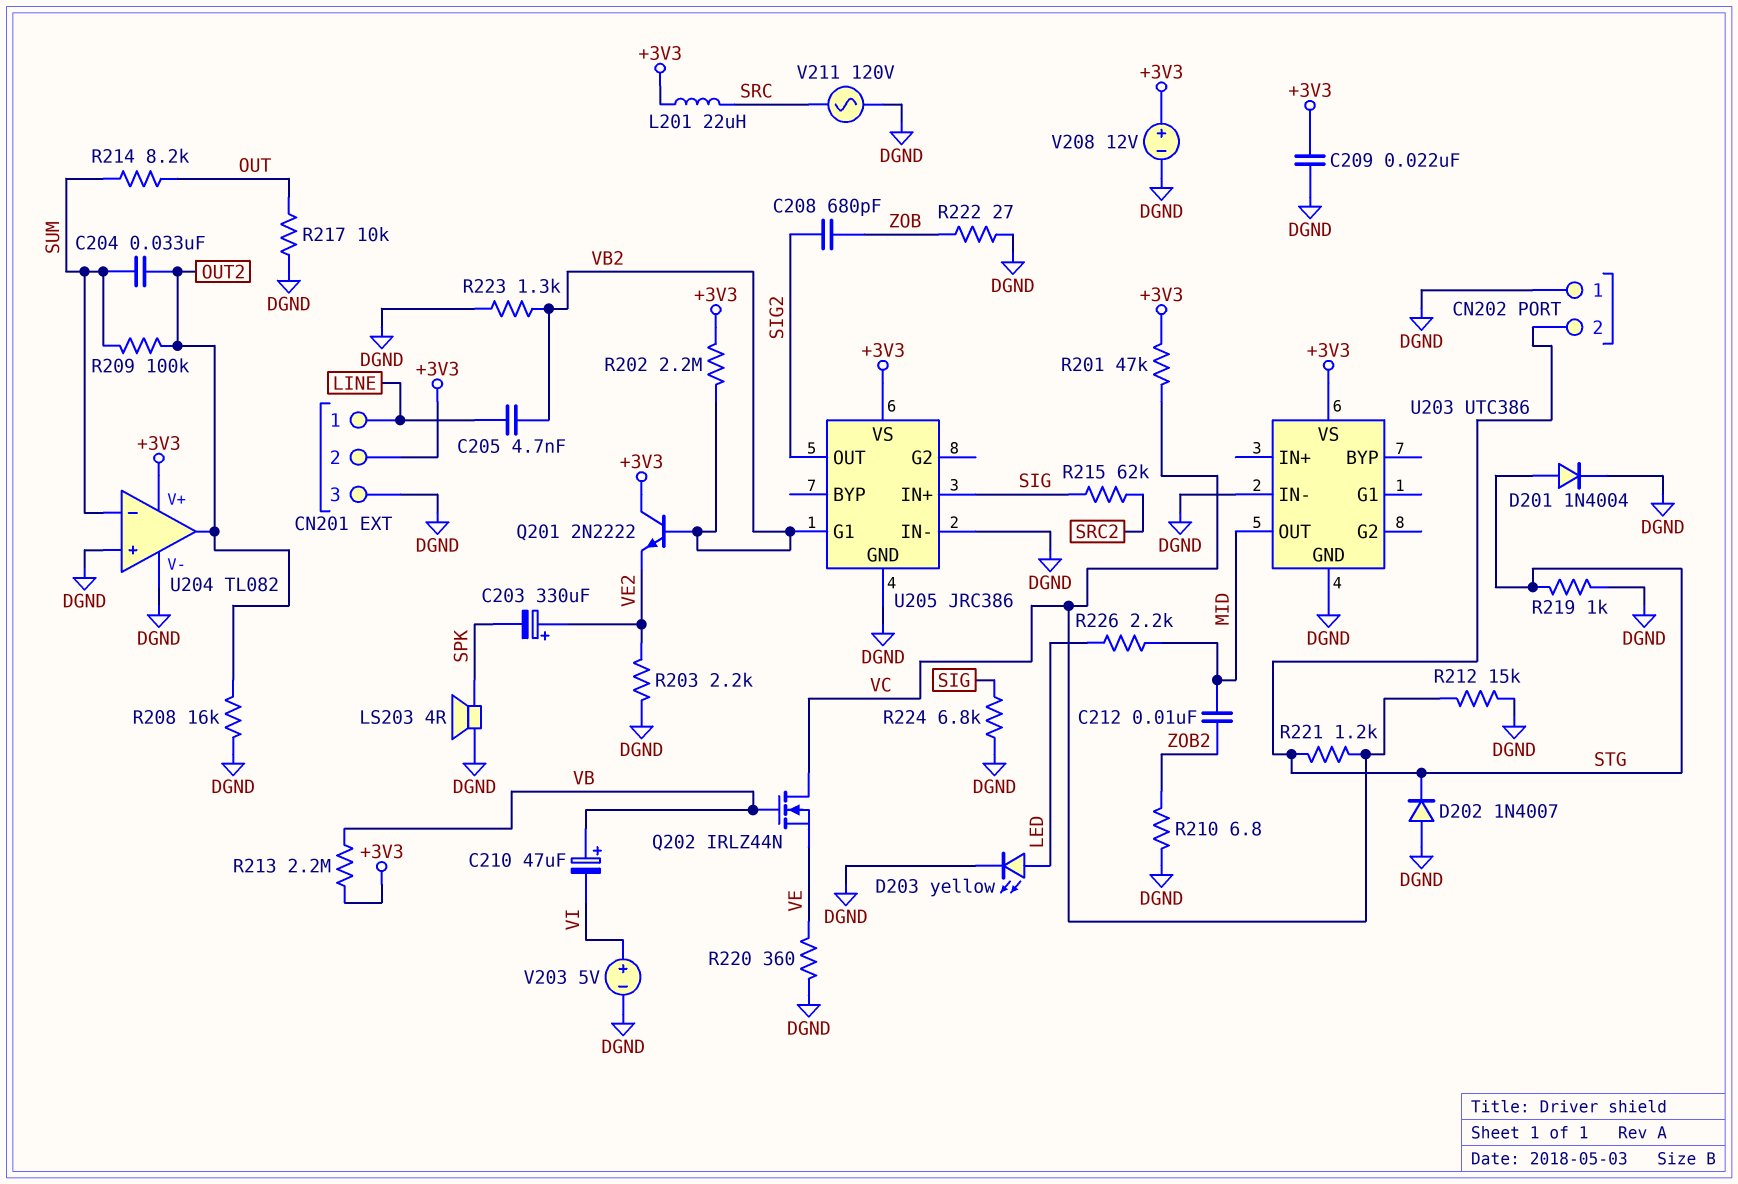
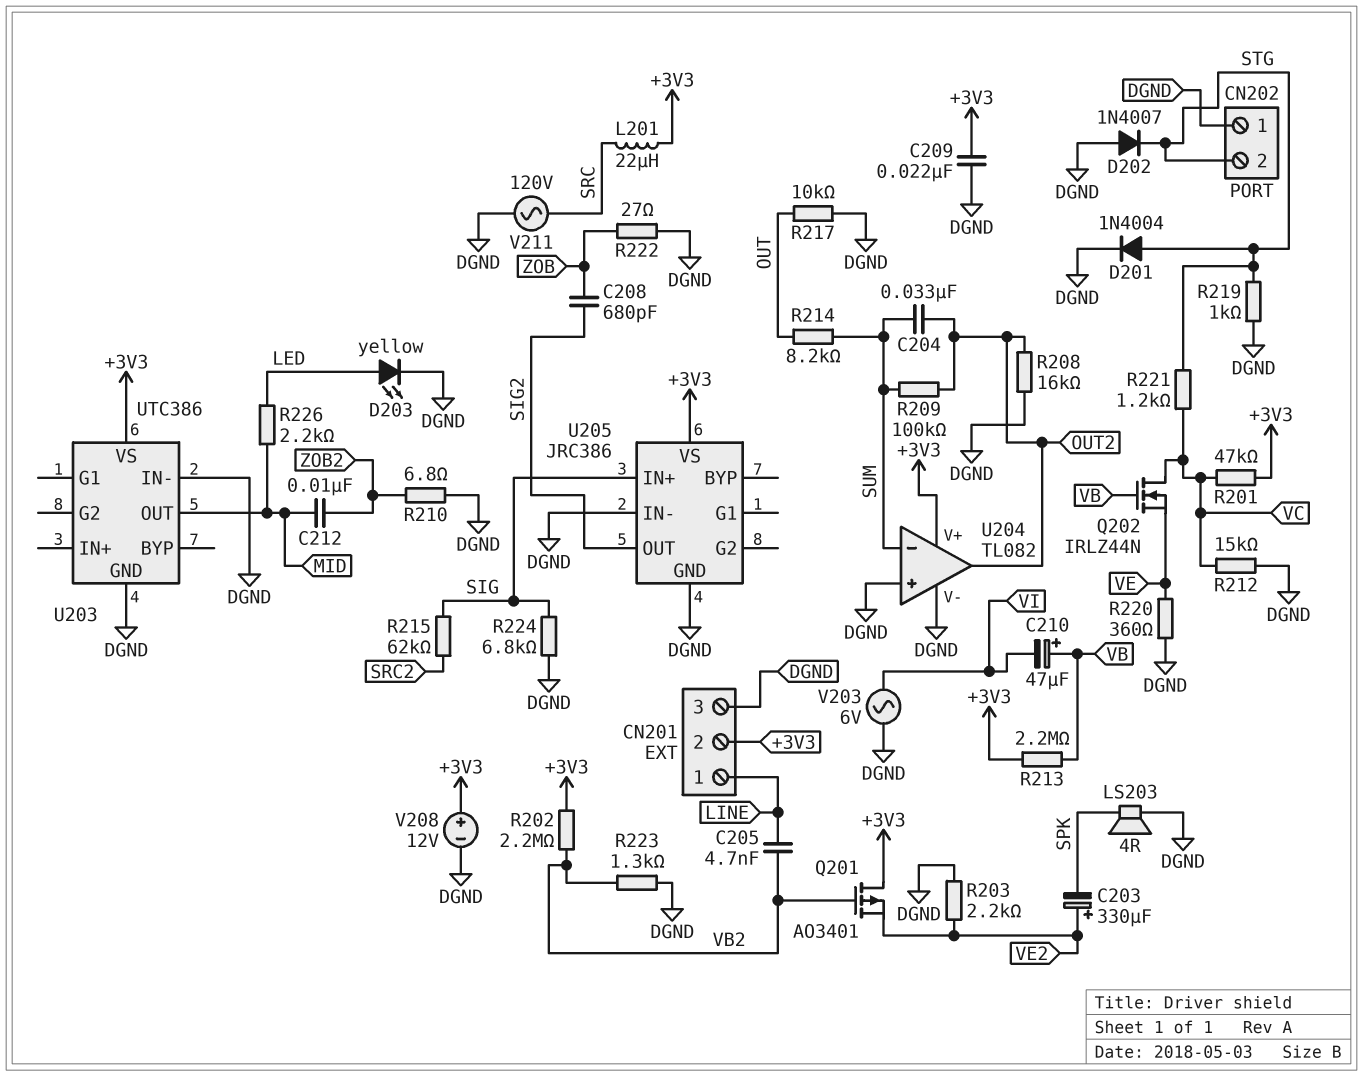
Q201: NPN 2N2222 (B VB2, C +3V3, E VE2) -> PMOS AO3401 (G VB2, D +3V3, S VE2)
U205 pin G1: VB2 -> none
V203: 5V (plus VI, minus DGND) -> AC 6V (DGND, VI)

